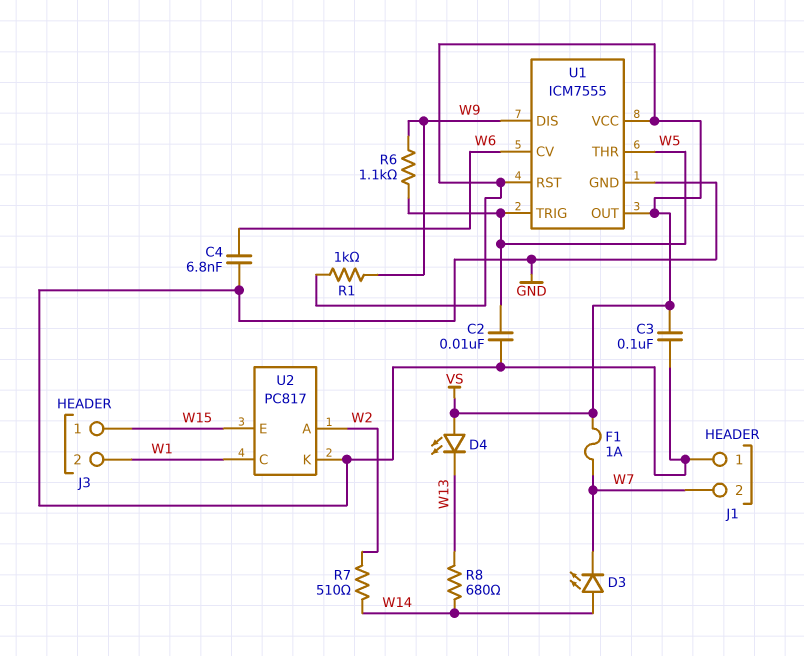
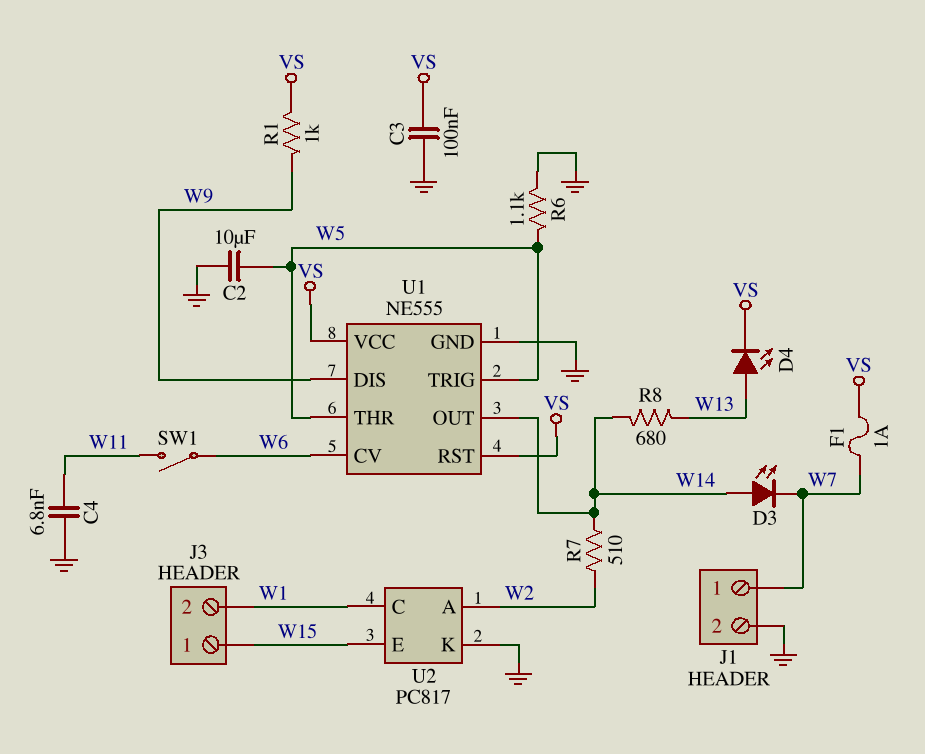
C2: 10nF (GND, W5) -> 10uF (GND, W5)
C4: 6.8nF (GND, W6) -> 6.8nF (GND, W11)
D4: LED (A VS, K W13) -> LED (A W13, K VS)
J1 pin 1: GND -> W7
J1 pin 2: W7 -> GND
R6: 1.1k (W5, W9) -> 1.1k (GND, W5)
SW1: none -> switch (W6, W11)
U1: ICM7555 -> NE555
U1 pin OUT: VS -> W14

